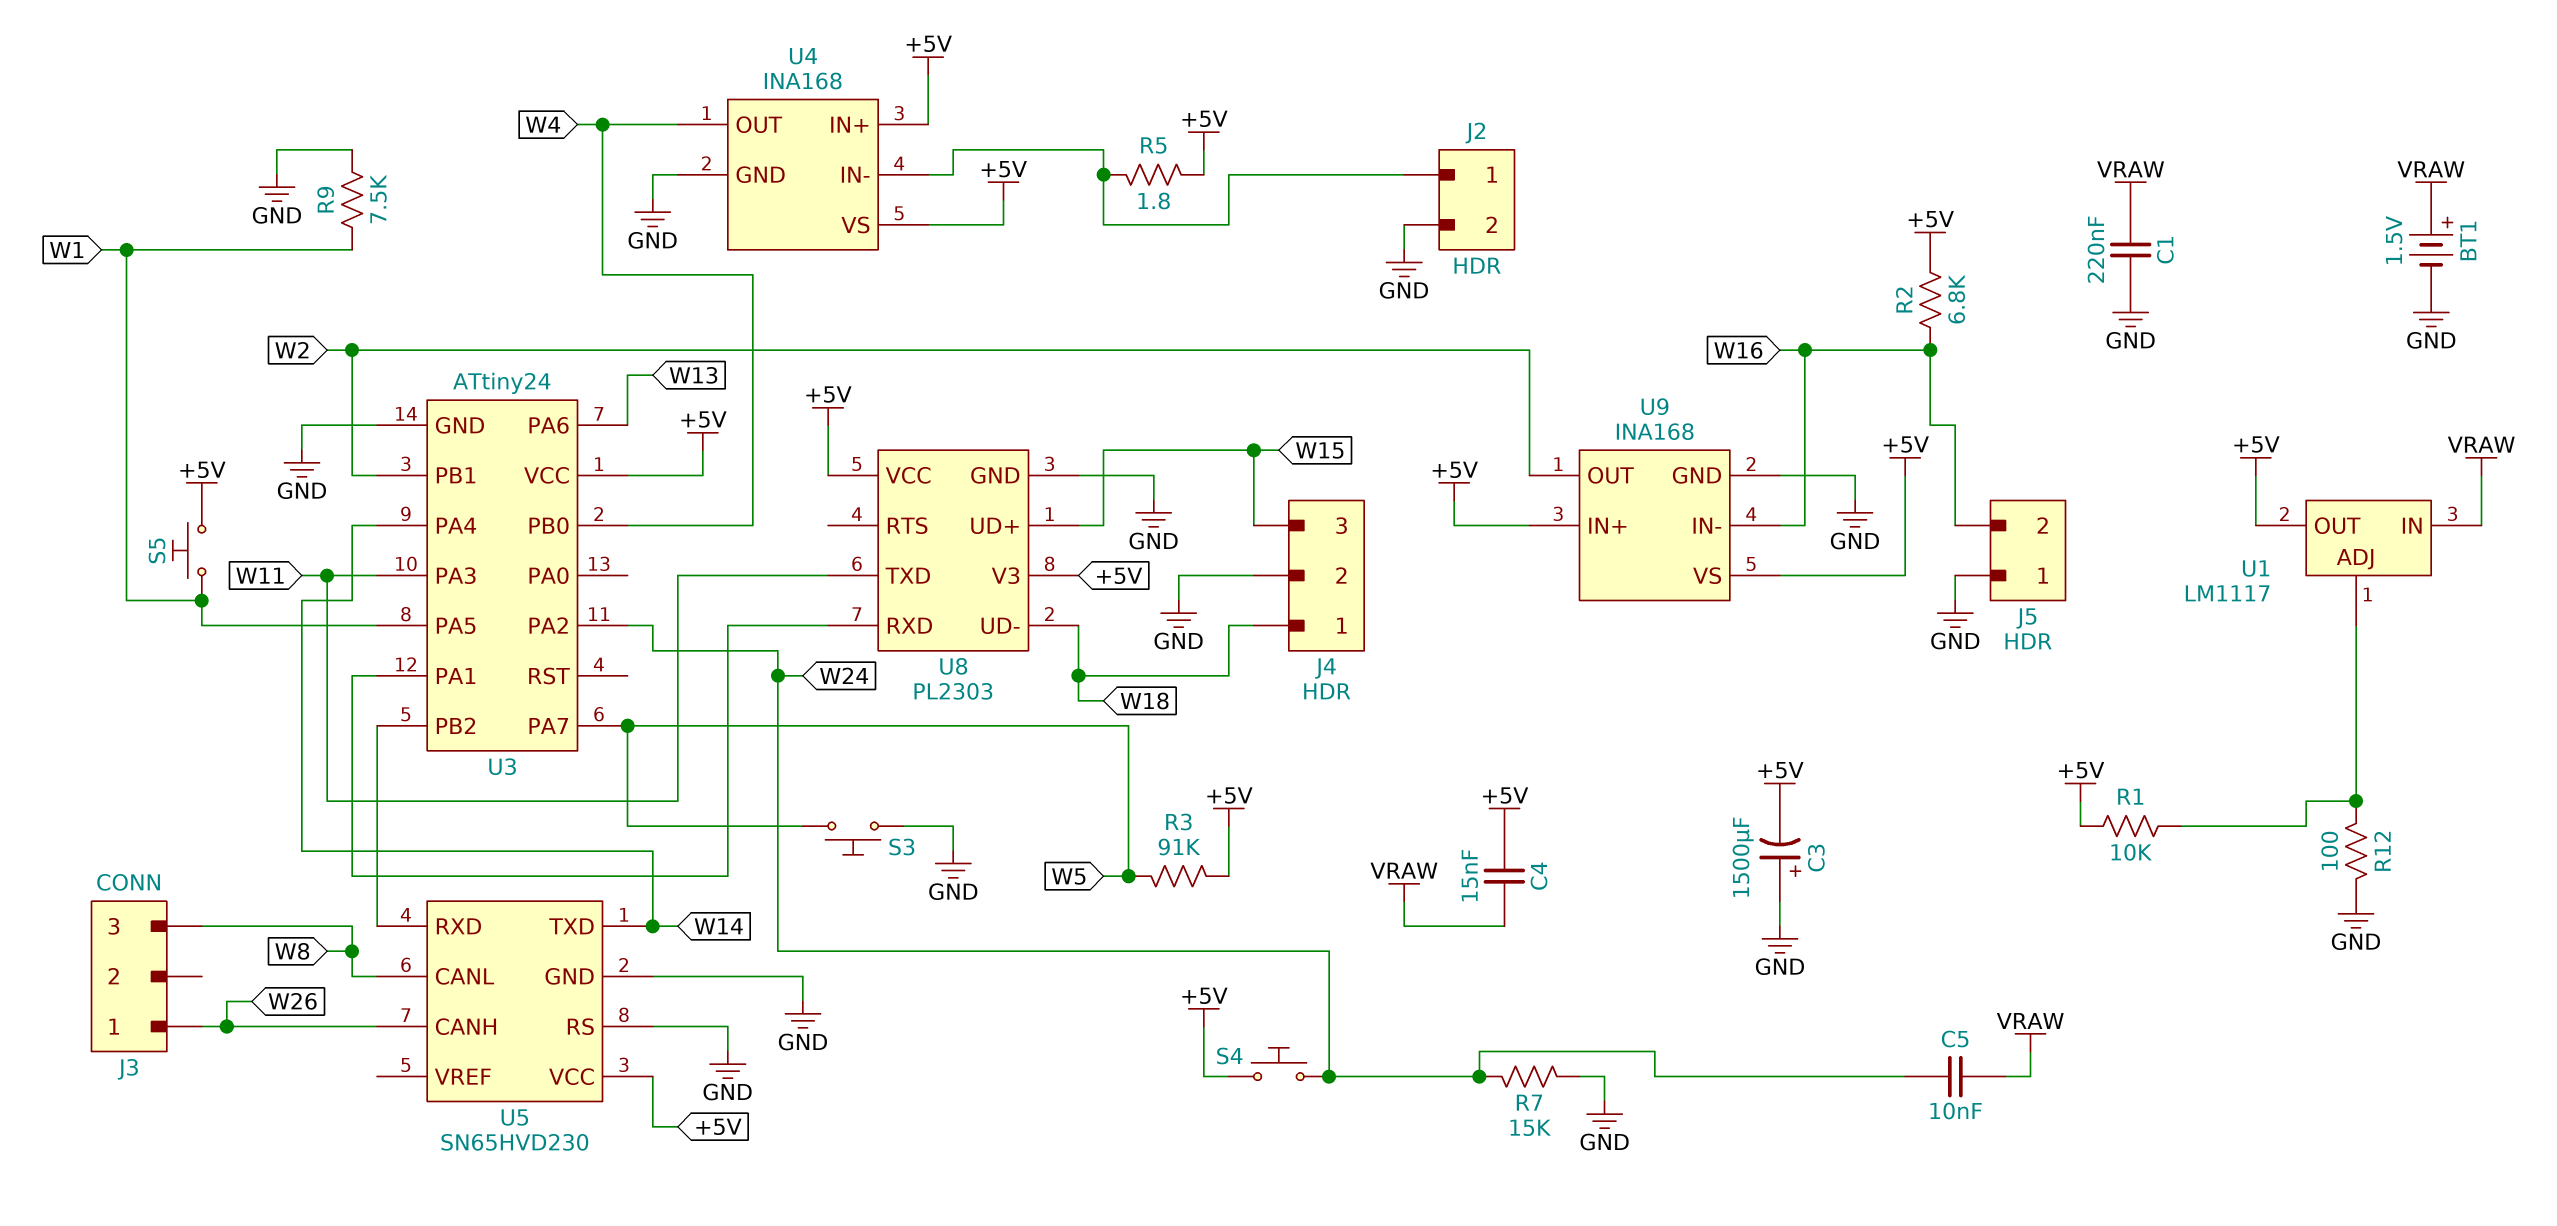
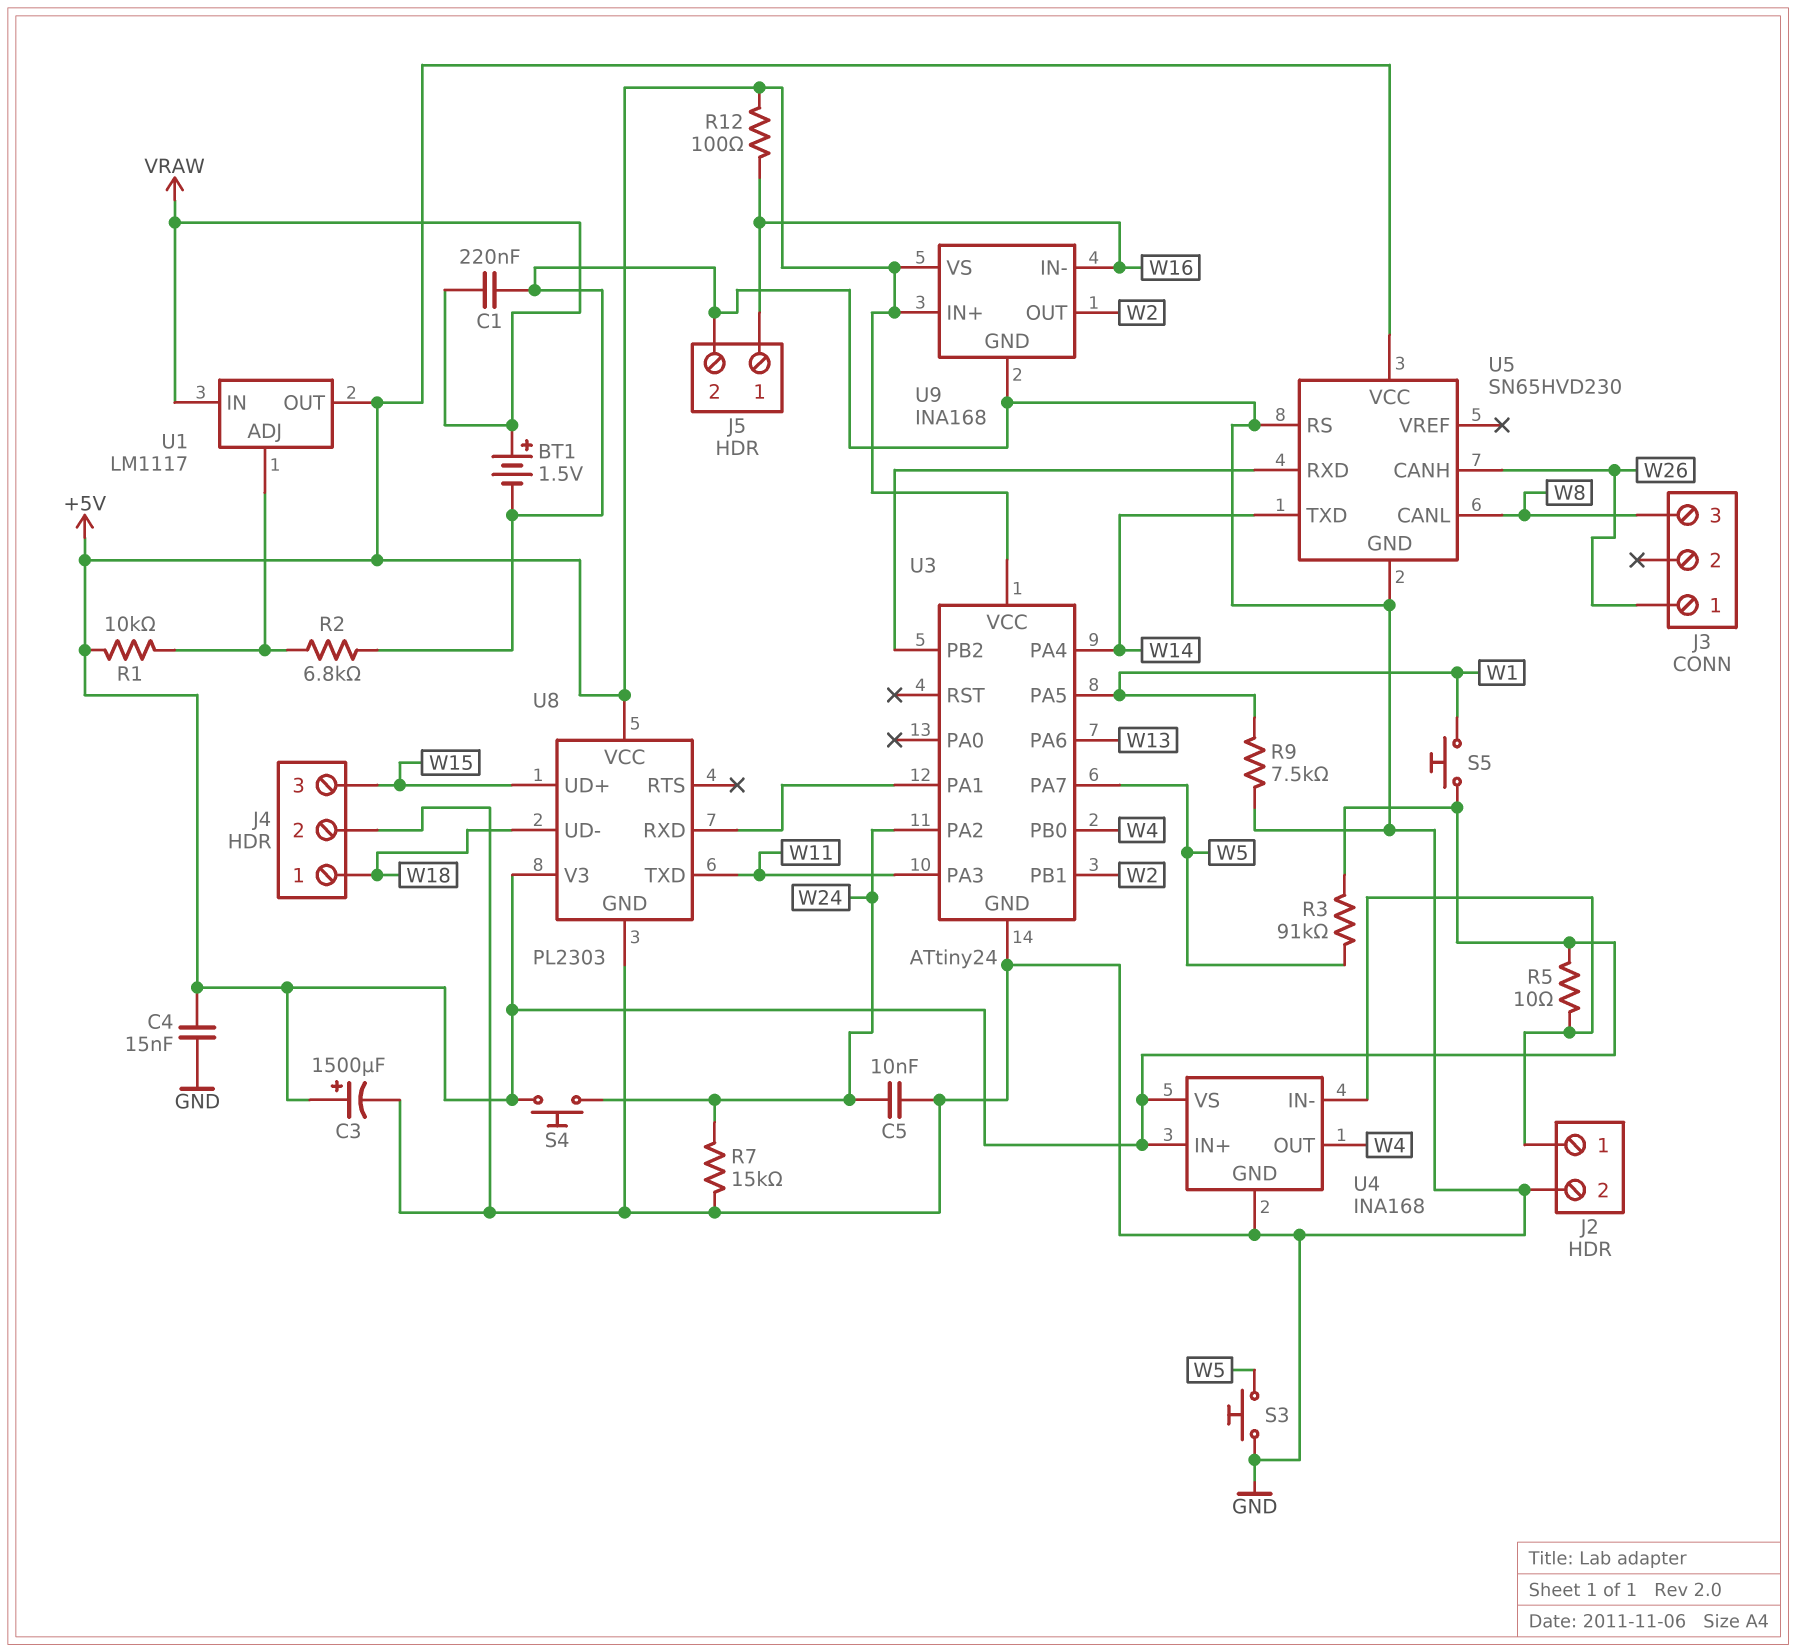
C3: 1500uF (plus GND, minus +5V) -> 1500uF (plus +5V, minus GND)
C4: 15nF (+5V, VRAW) -> 15nF (+5V, GND)
C5: 10nF (VRAW, W24) -> 10nF (GND, W24)
J5 pin 1: GND -> W16
J5 pin 2: W16 -> GND
R2: 6.8k (+5V, W16) -> 6.8k (GND, U1/ADJ)
R5: 1.8 (+5V, J2/1) -> 10 (+5V, J2/1)
R12: 100 (GND, U1/ADJ) -> 100 (+5V, W16)

